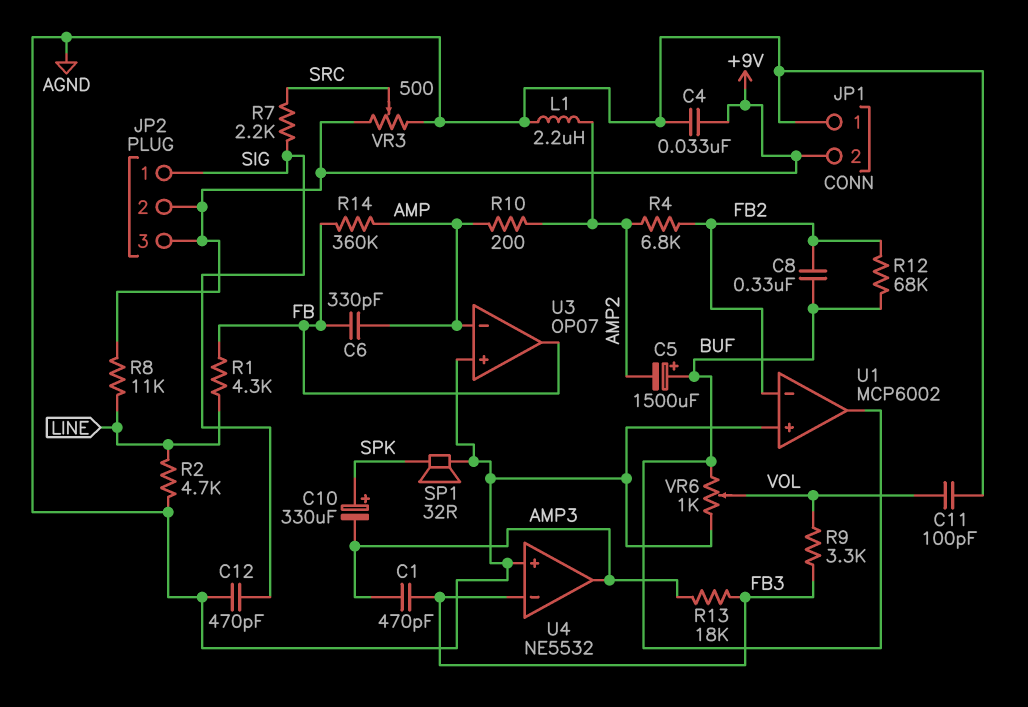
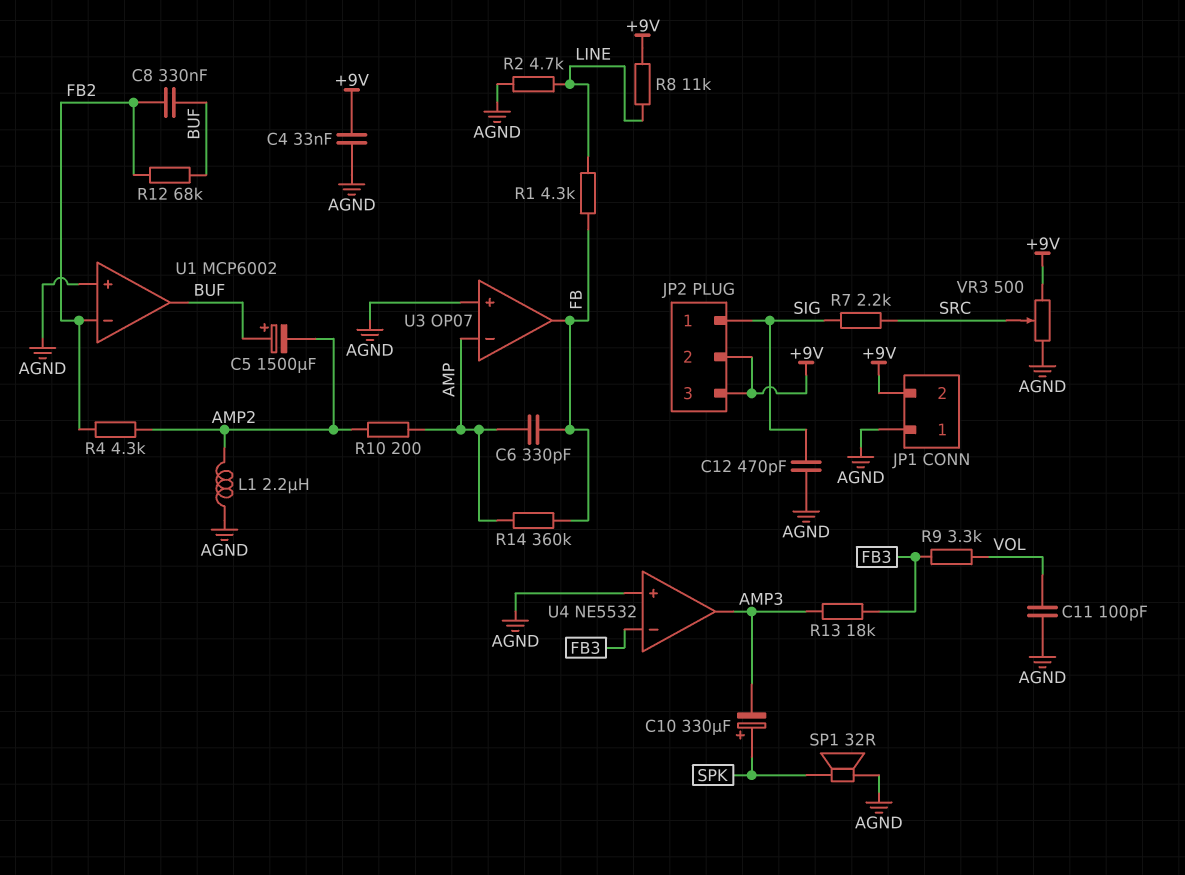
C1: 470pF (AMP3, FB3) -> none
R4: 6.8k (AMP2, FB2) -> 4.3k (AMP2, FB2)
VR6: 1k (AGND, BUF, wiper VOL) -> none

